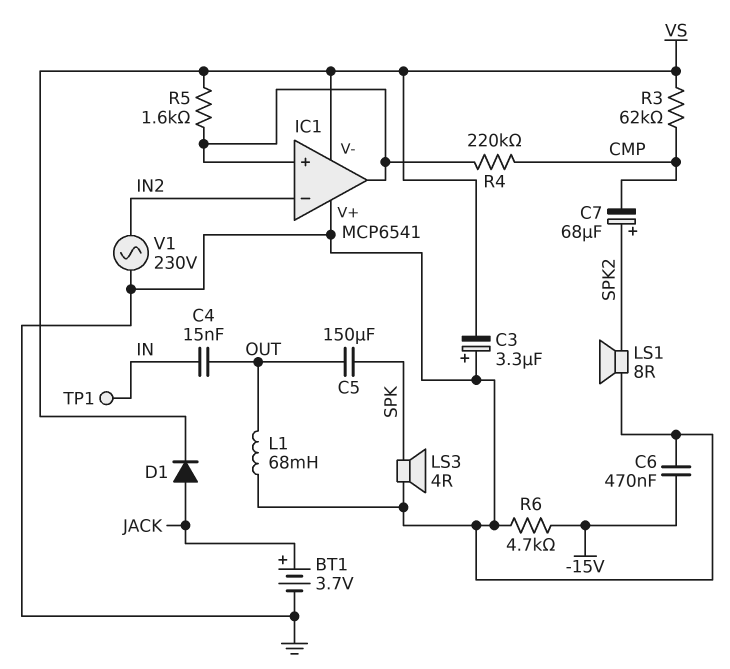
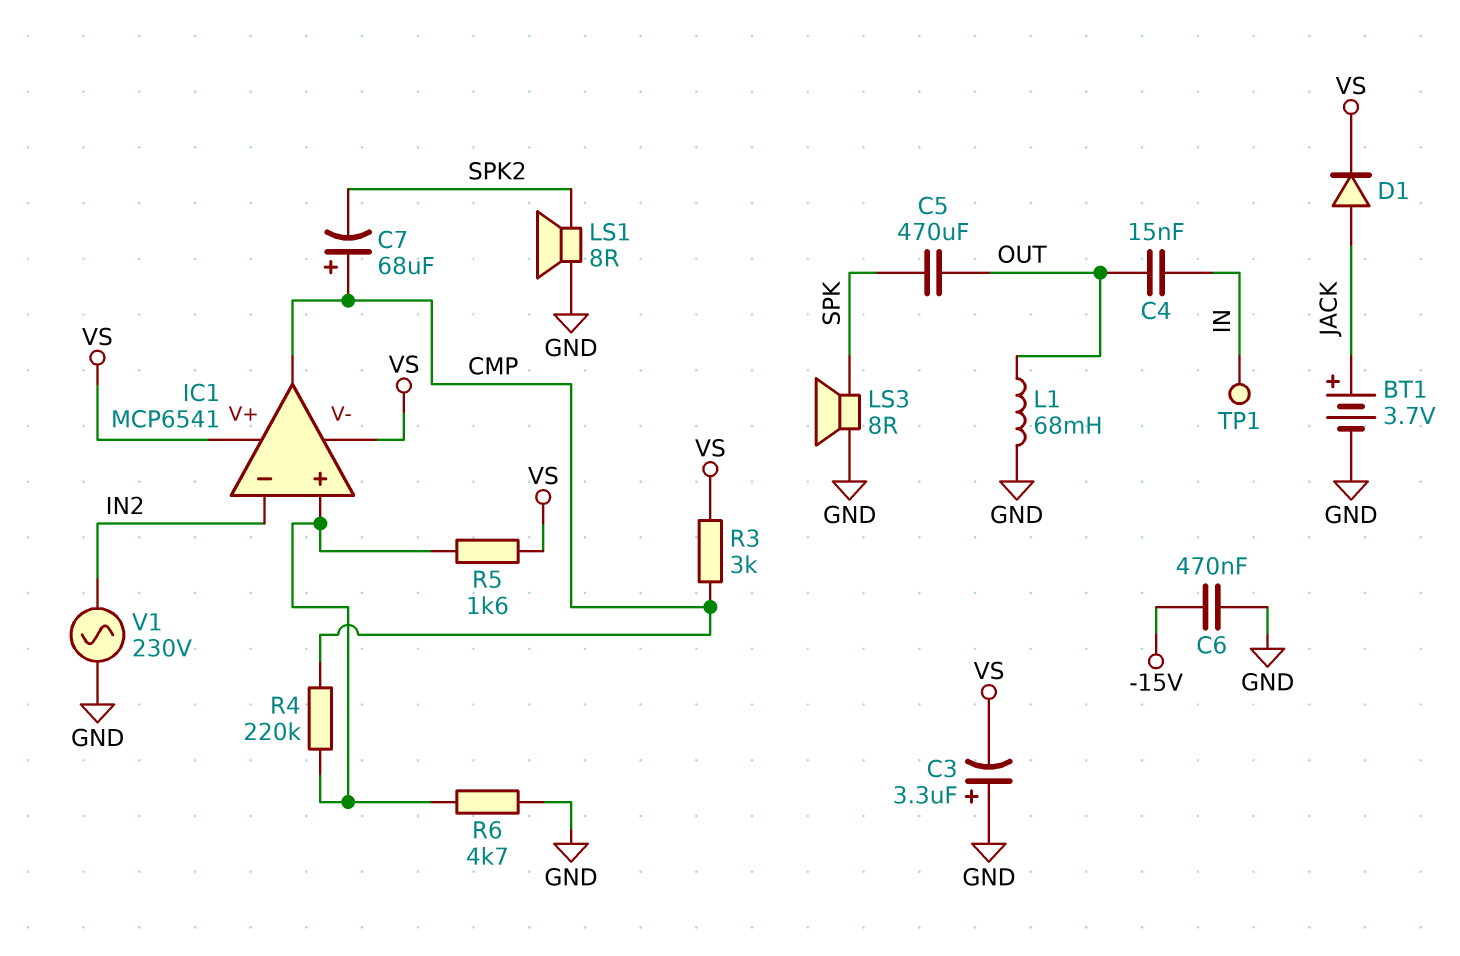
C5: 150uF (OUT, SPK) -> 470uF (OUT, SPK)
C7: 68uF (plus SPK2, minus CMP) -> 68uF (plus CMP, minus SPK2)
IC1 pin V+: GND -> VS
IC1 pin out: IC1/in+ -> CMP
LS3: speaker 4R (GND, SPK) -> speaker 8R (GND, SPK)
R3: 62k (CMP, VS) -> 3k (CMP, VS)
R6: 4.7k (-15V, GND) -> 4.7k (GND, IC1/in+)

